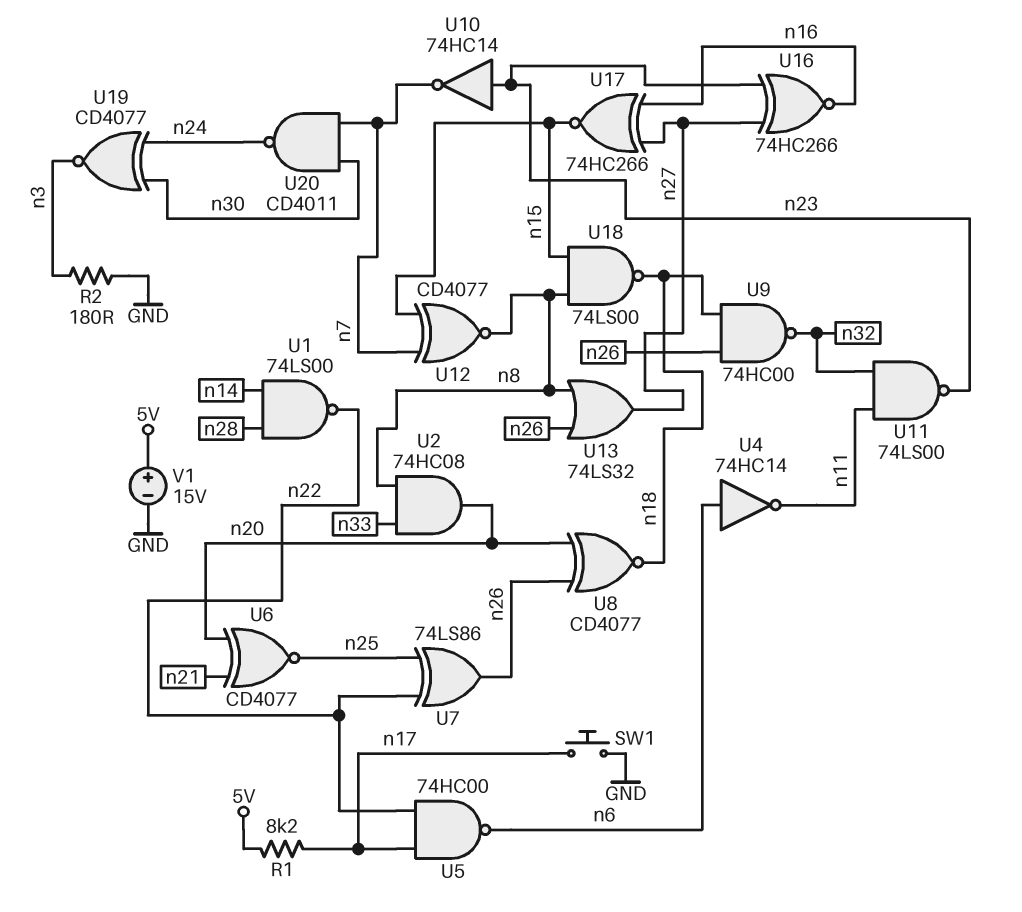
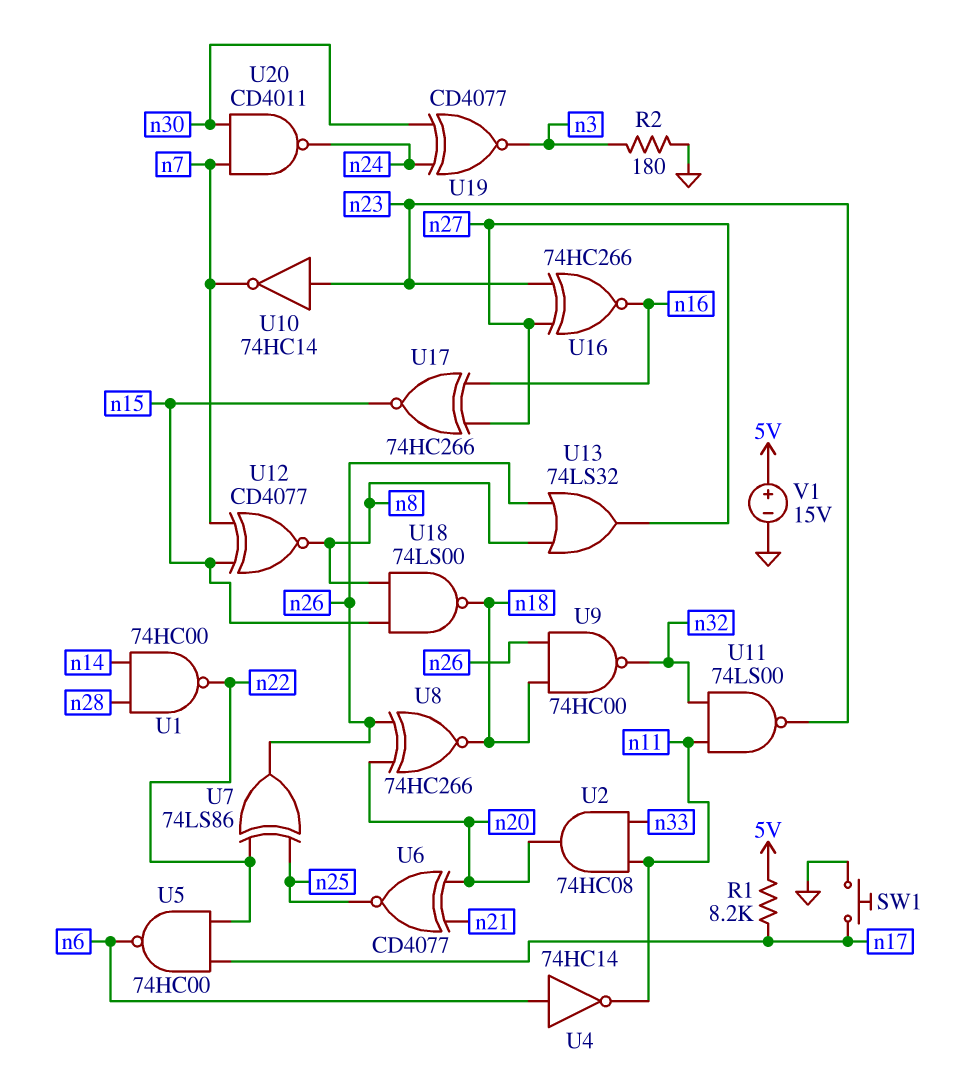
U1: NAND 74LS00 (in n14, in n28, out n22) -> NAND 74HC00 (in n14, in n28, out n22)
U2: AND 74HC08 (in n8, in n33, out n20) -> AND 74HC08 (in n11, in n33, out n20)
U8: XNOR CD4077 (in n20, in n26, out n18) -> XNOR 74HC266 (in n20, in n26, out n18)

